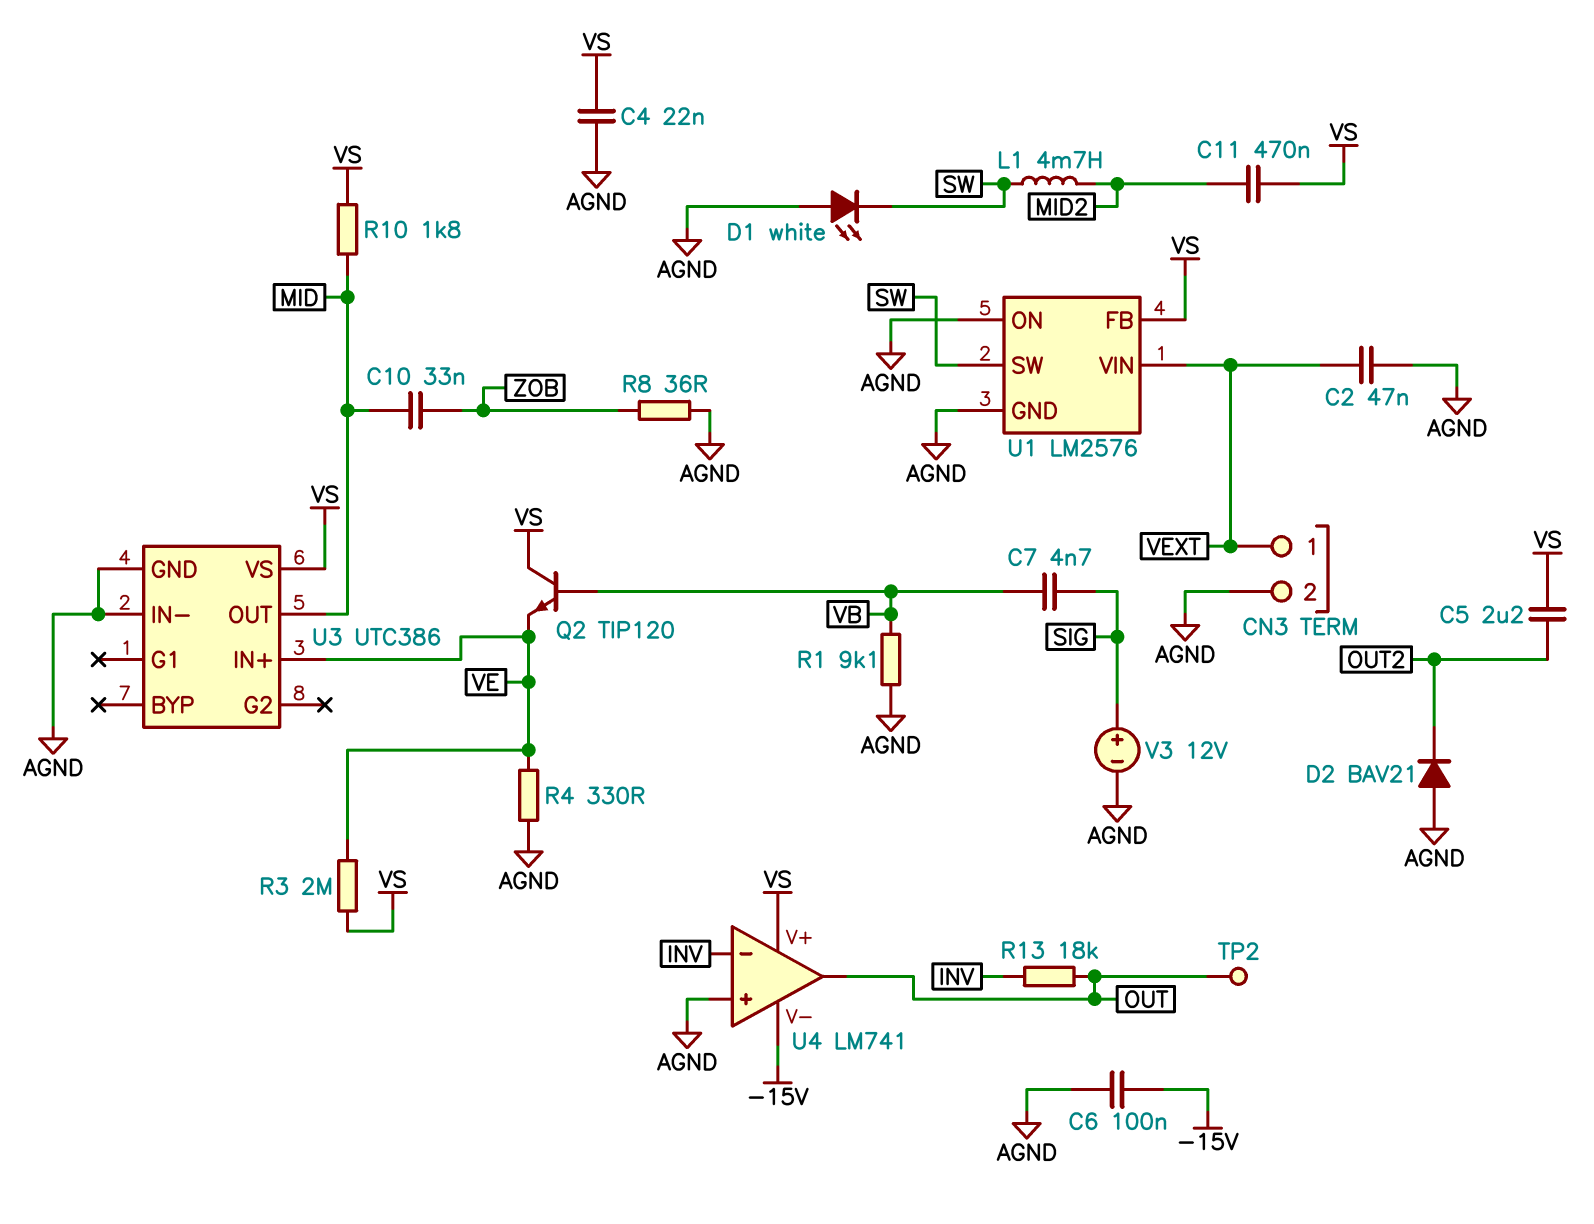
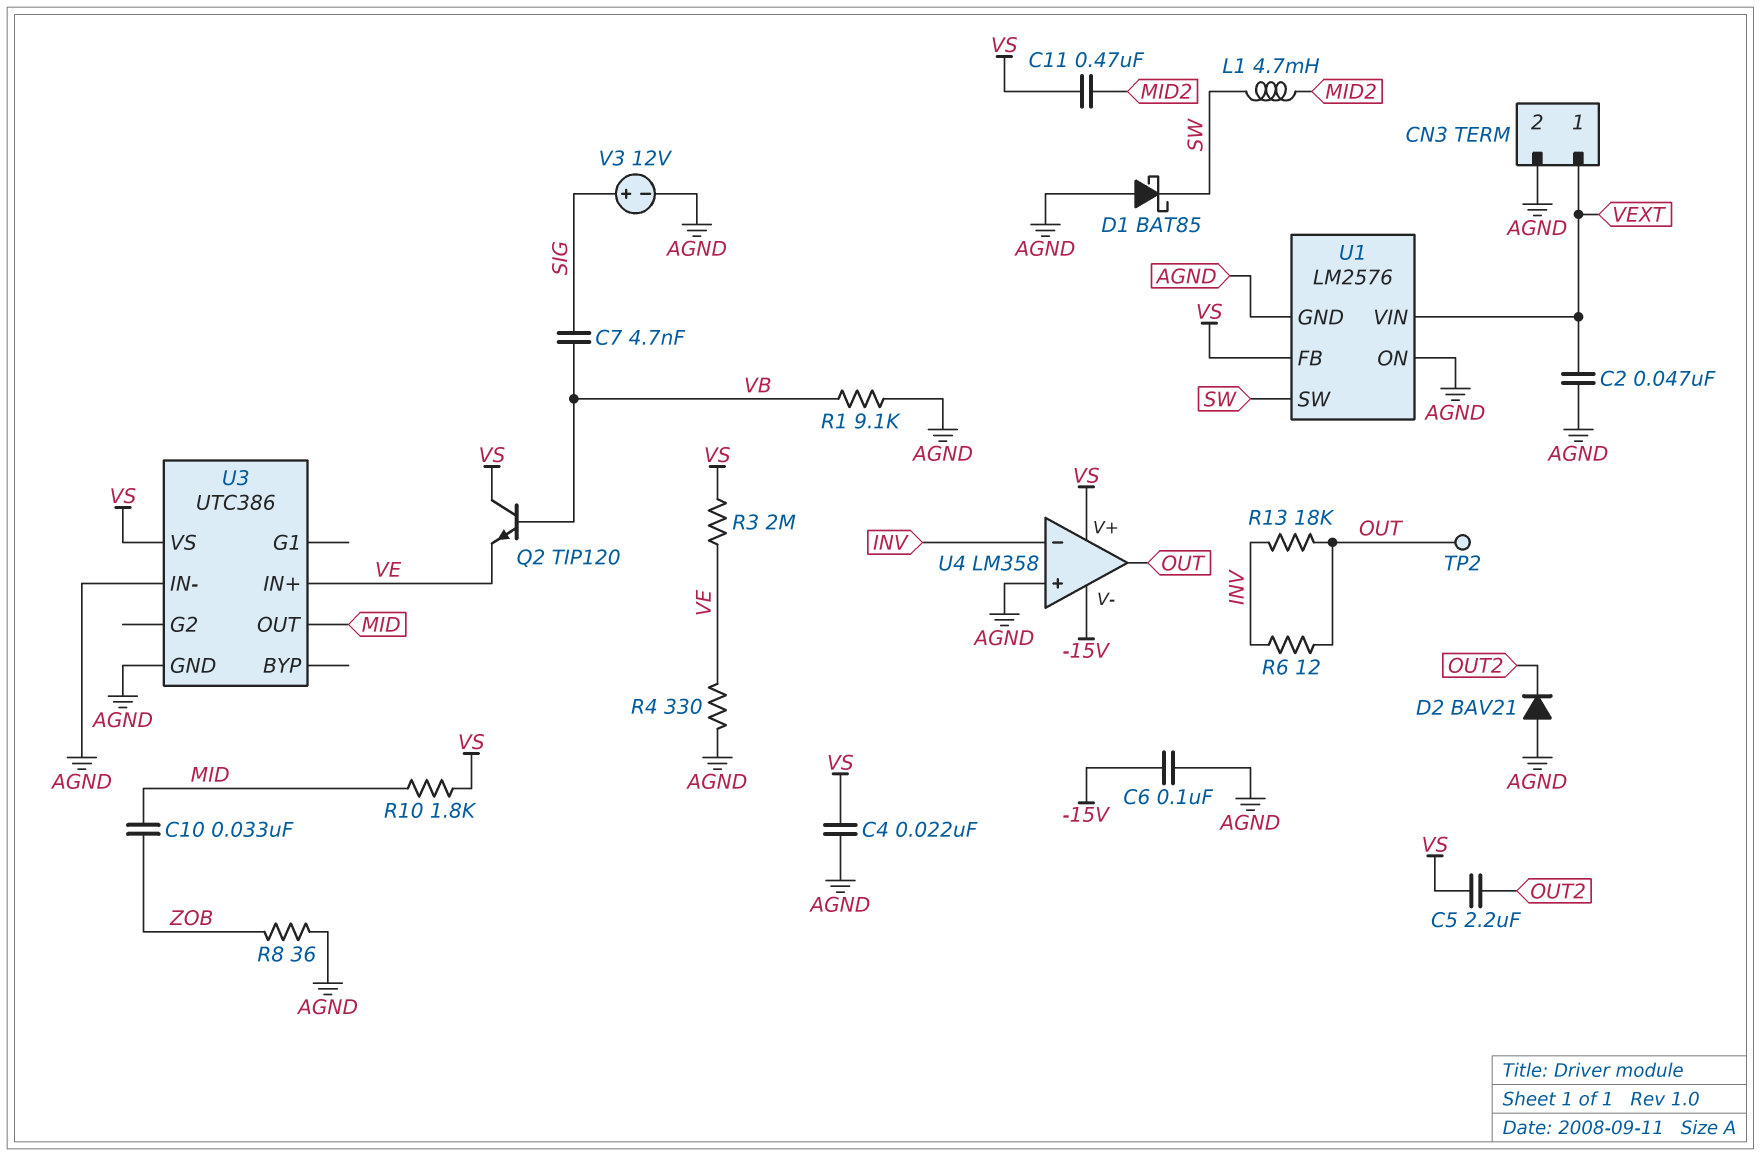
D1: LED white (A AGND, K SW) -> schottky BAT85 (A AGND, K SW)
R6: none -> 12 (INV, OUT)
U4: LM741 -> LM358

